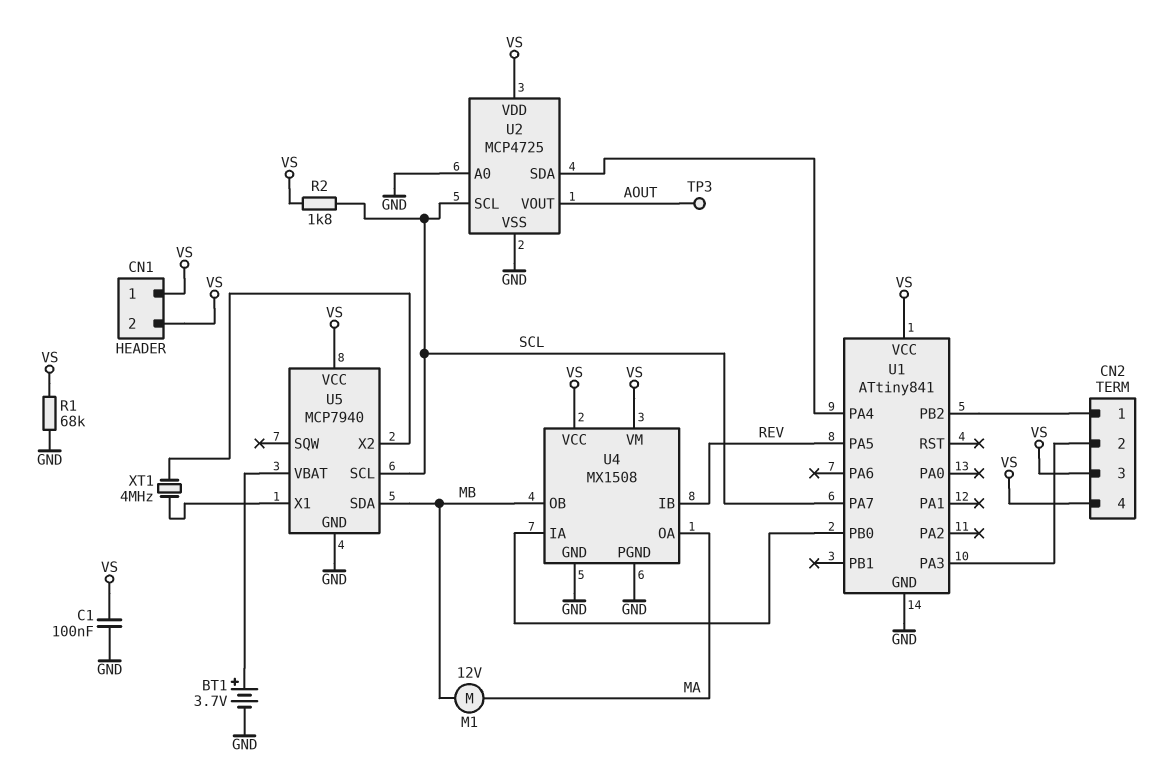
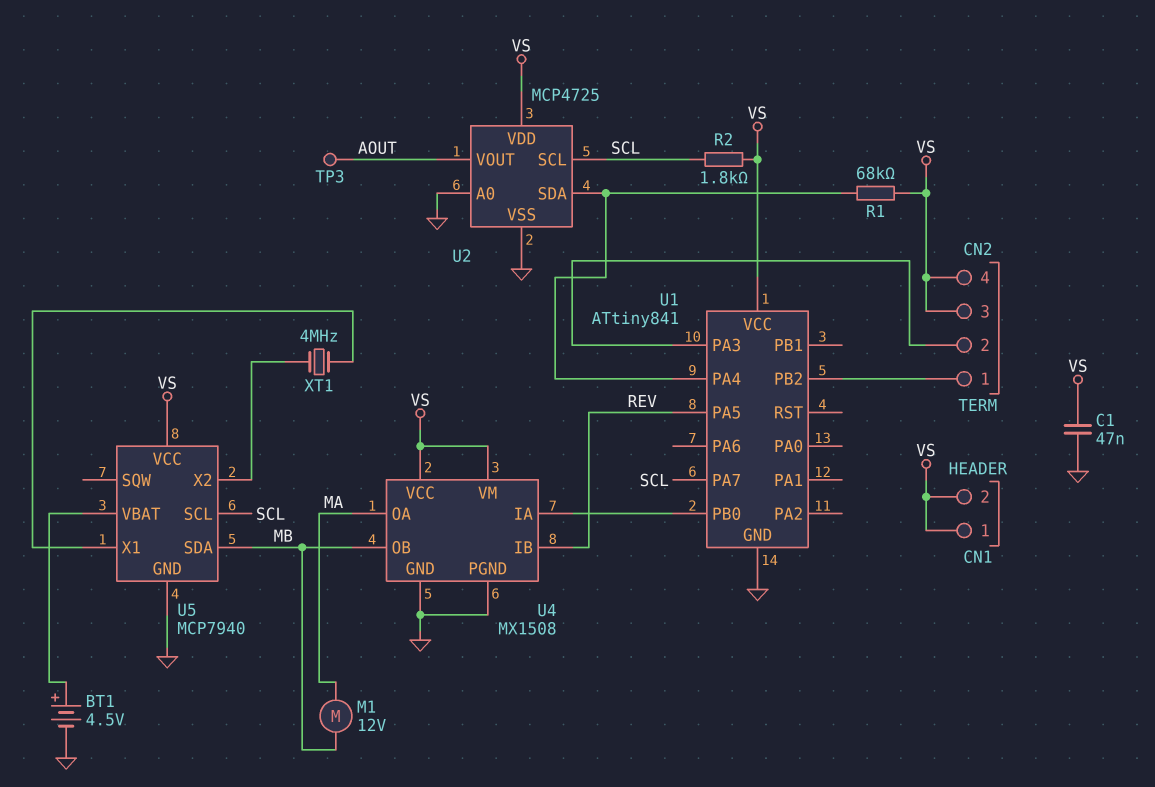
BT1: 3.7V (plus U5/VBAT, minus GND) -> 4.5V (plus U5/VBAT, minus GND)
C1: 100nF (GND, VS) -> 47nF (GND, VS)
R1: 68k (GND, VS) -> 68k (U1/PA4, VS)

